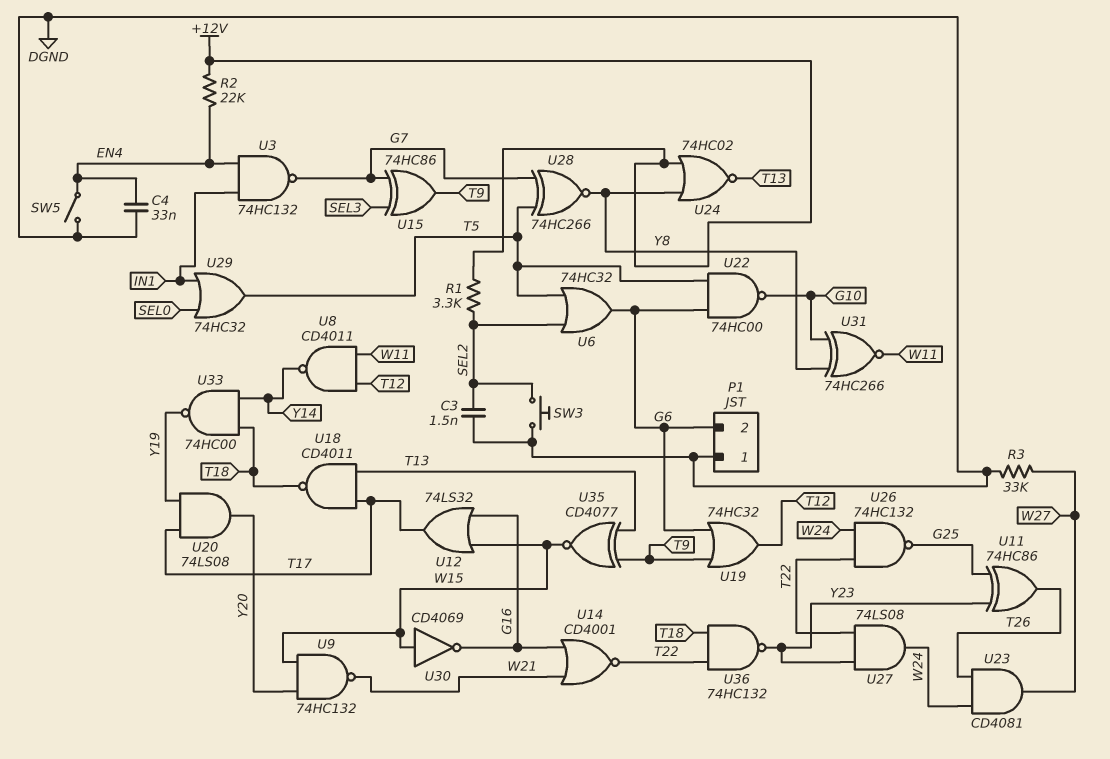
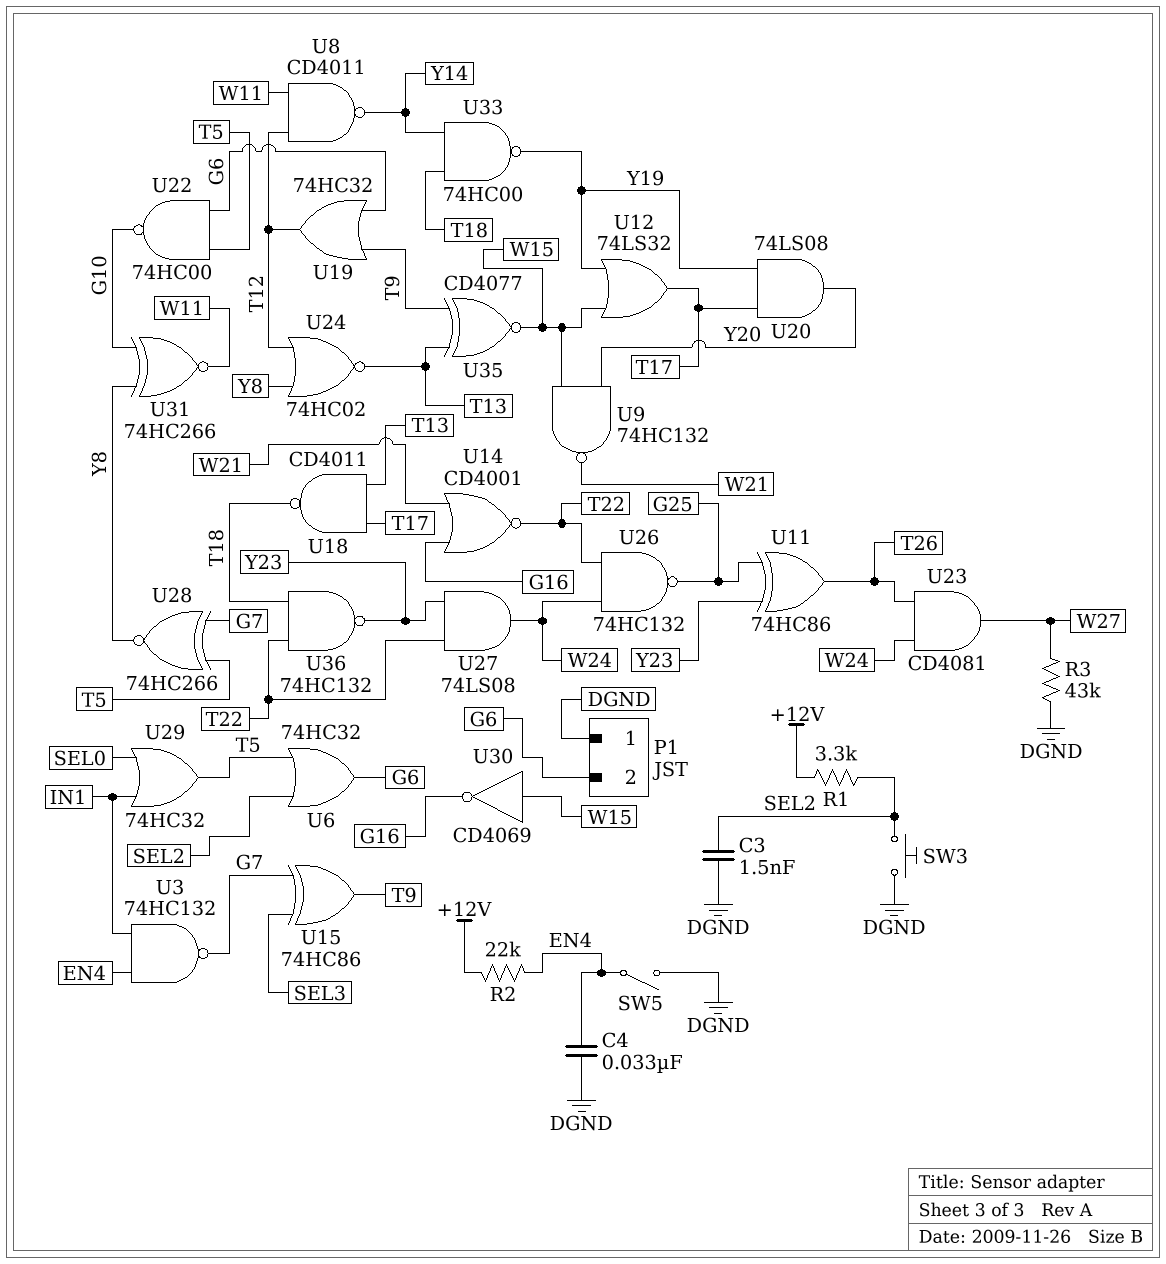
R3: 33k (DGND, W27) -> 43k (DGND, W27)
U12: OR 74LS32 (in G16, in W15, out T17) -> OR 74LS32 (in W15, in Y19, out T17)
U24: NOR 74HC02 (in +12V, in Y8, out T13) -> NOR 74HC02 (in T12, in Y8, out T13)

